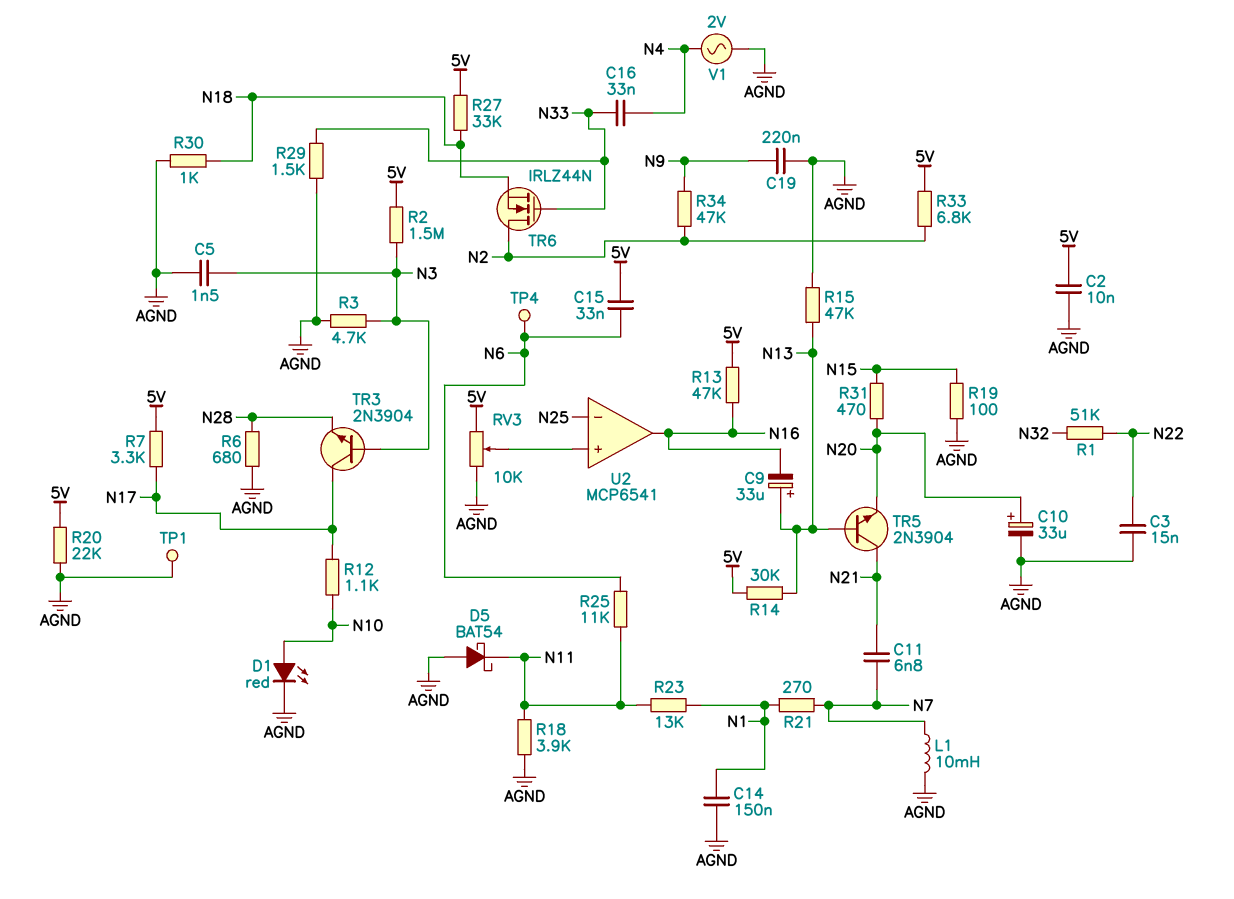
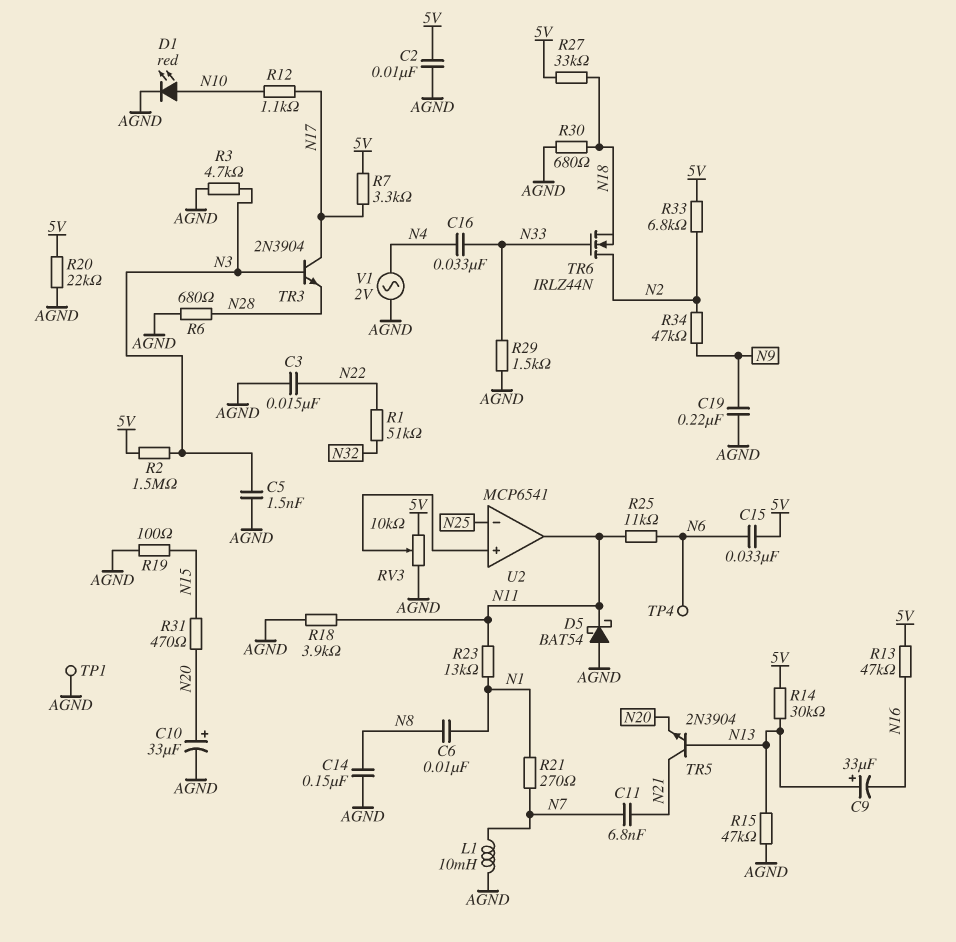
C6: none -> 10nF (N1, N8)
C14: 150nF (AGND, N1) -> 150nF (AGND, N8)
R30: 1k (AGND, N18) -> 680 (AGND, N18)
U2 pin out: N16 -> N11

